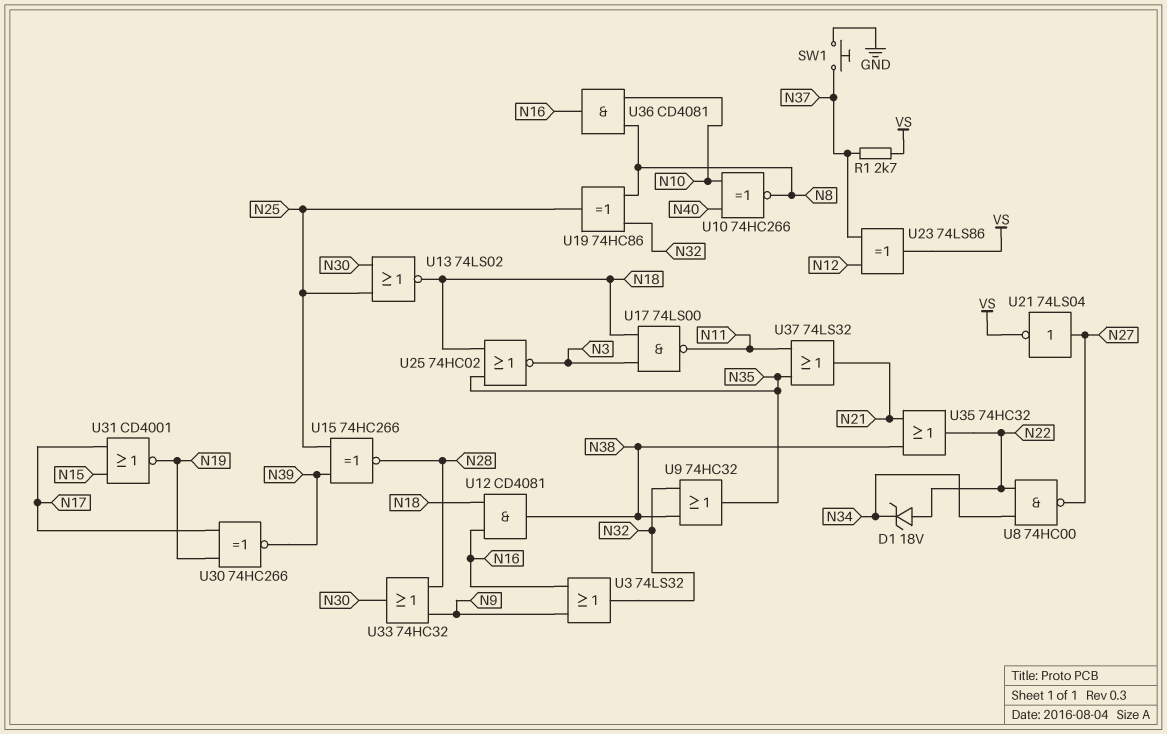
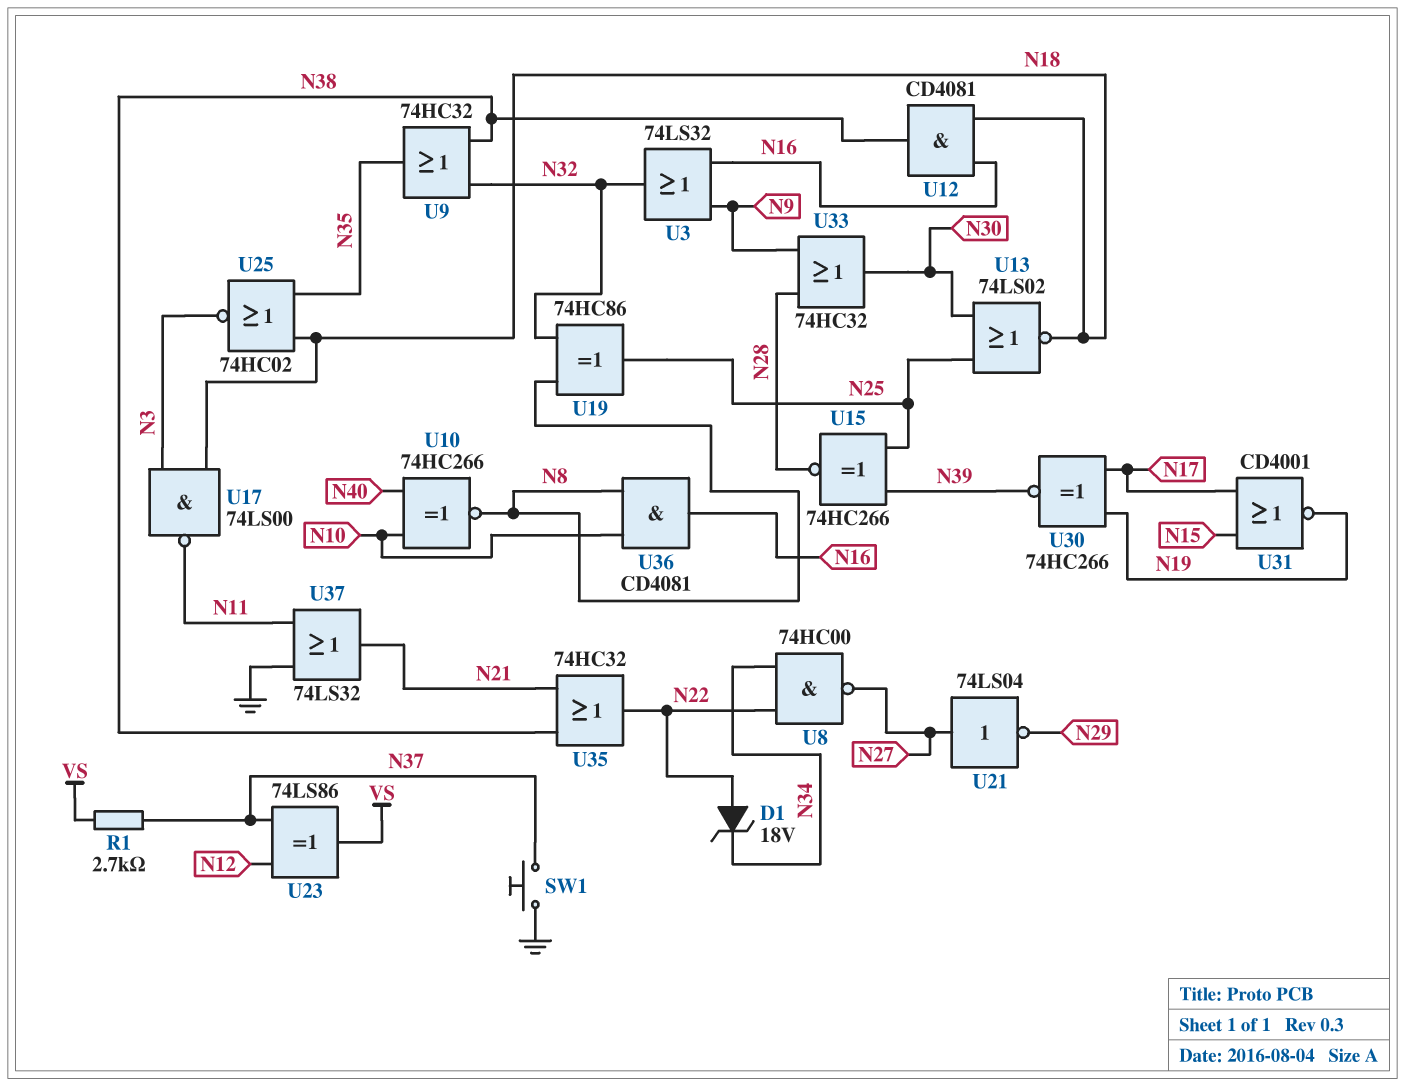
U21: NOT 74LS04 (in N27, out VS) -> NOT 74LS04 (in N27, out N29)
U37: OR 74LS32 (in N11, in N35, out N21) -> OR 74LS32 (in GND, in N11, out N21)

